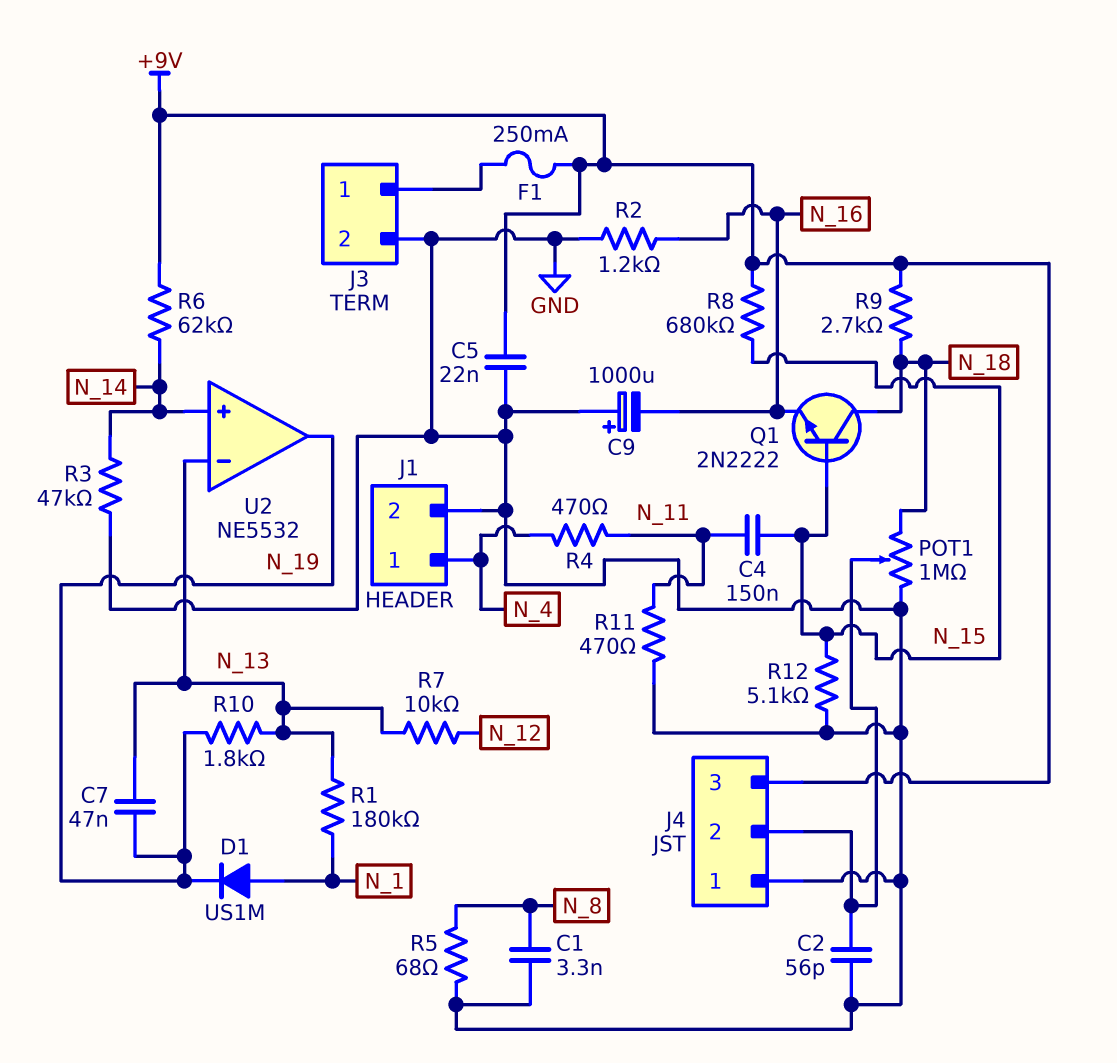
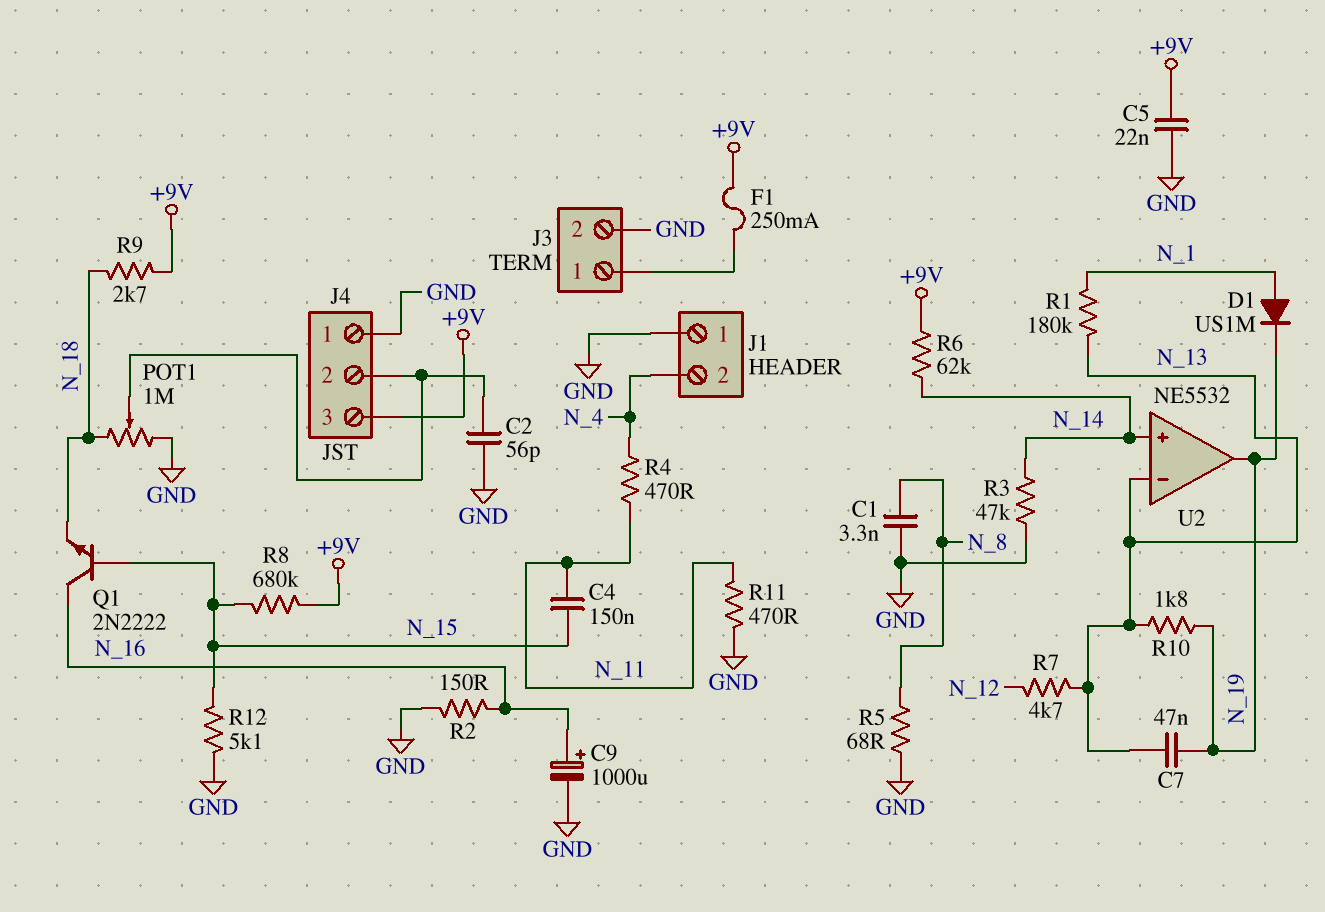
C9: 1000uF (plus GND, minus N_16) -> 1000uF (plus N_16, minus GND)
J1 pin 1: N_4 -> GND
J1 pin 2: GND -> N_4
Q1: NPN 2N2222 (B N_15, C N_18, E N_16) -> NPN 2N2222 (B N_15, C N_16, E N_18)
R2: 1.2k (GND, N_16) -> 150 (GND, N_16)
R7: 10k (N_12, N_13) -> 4.7k (N_12, N_13)

